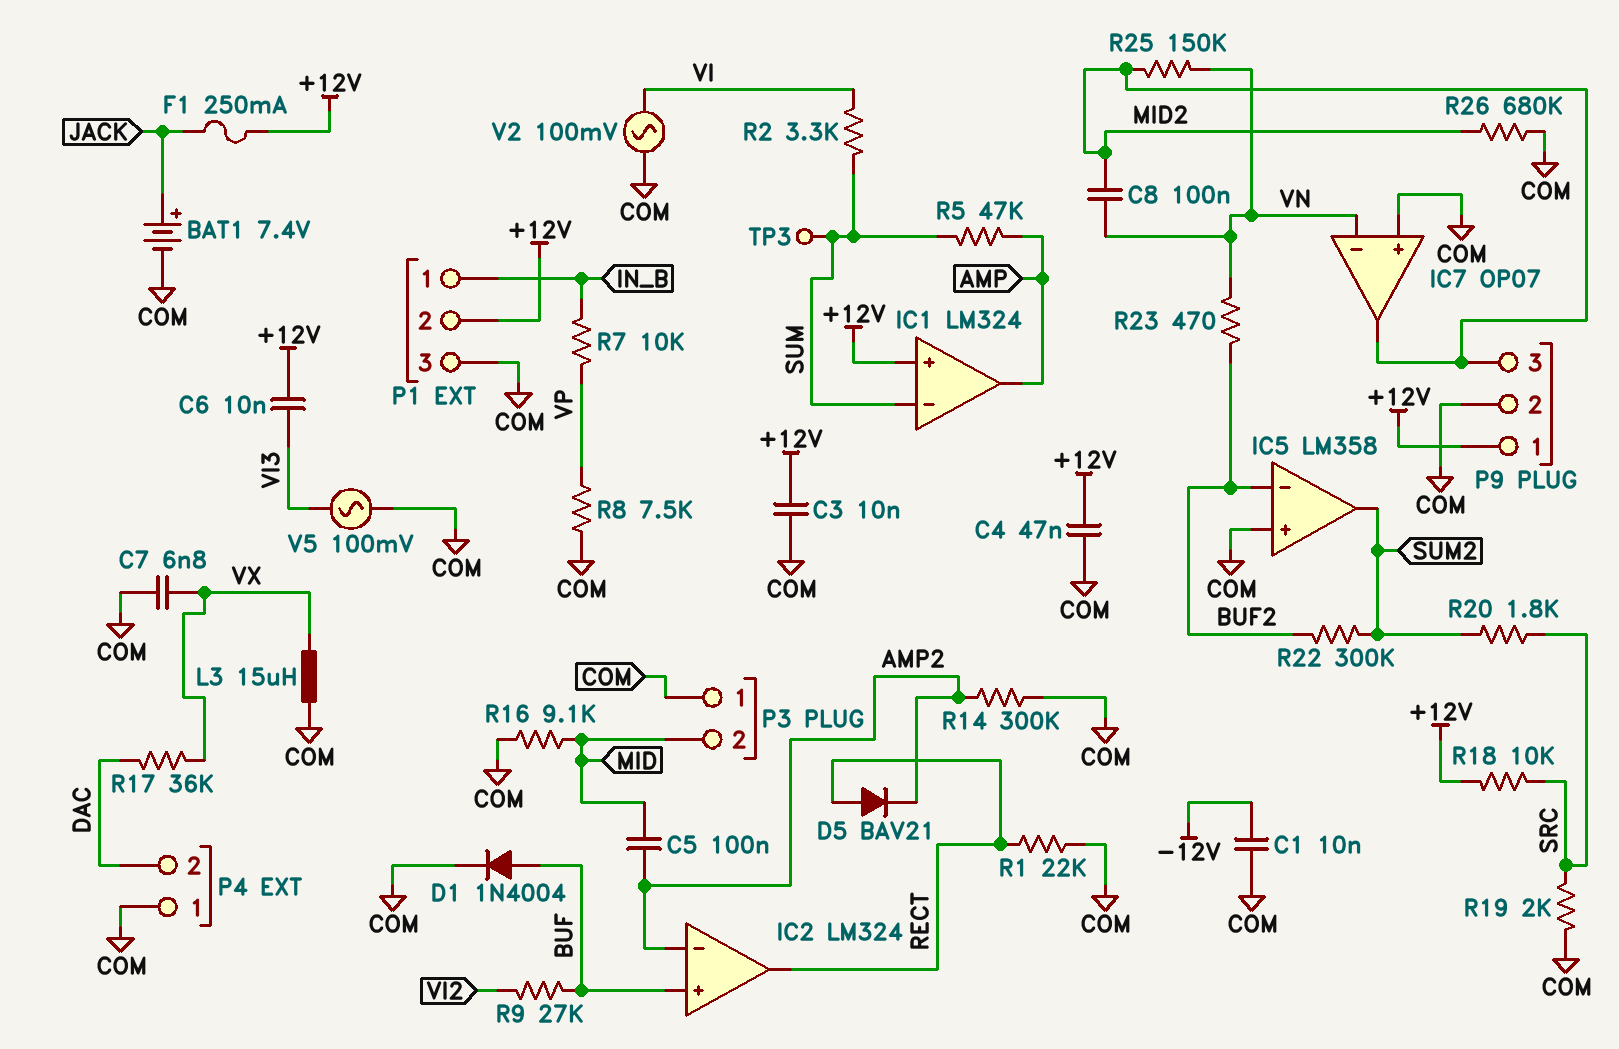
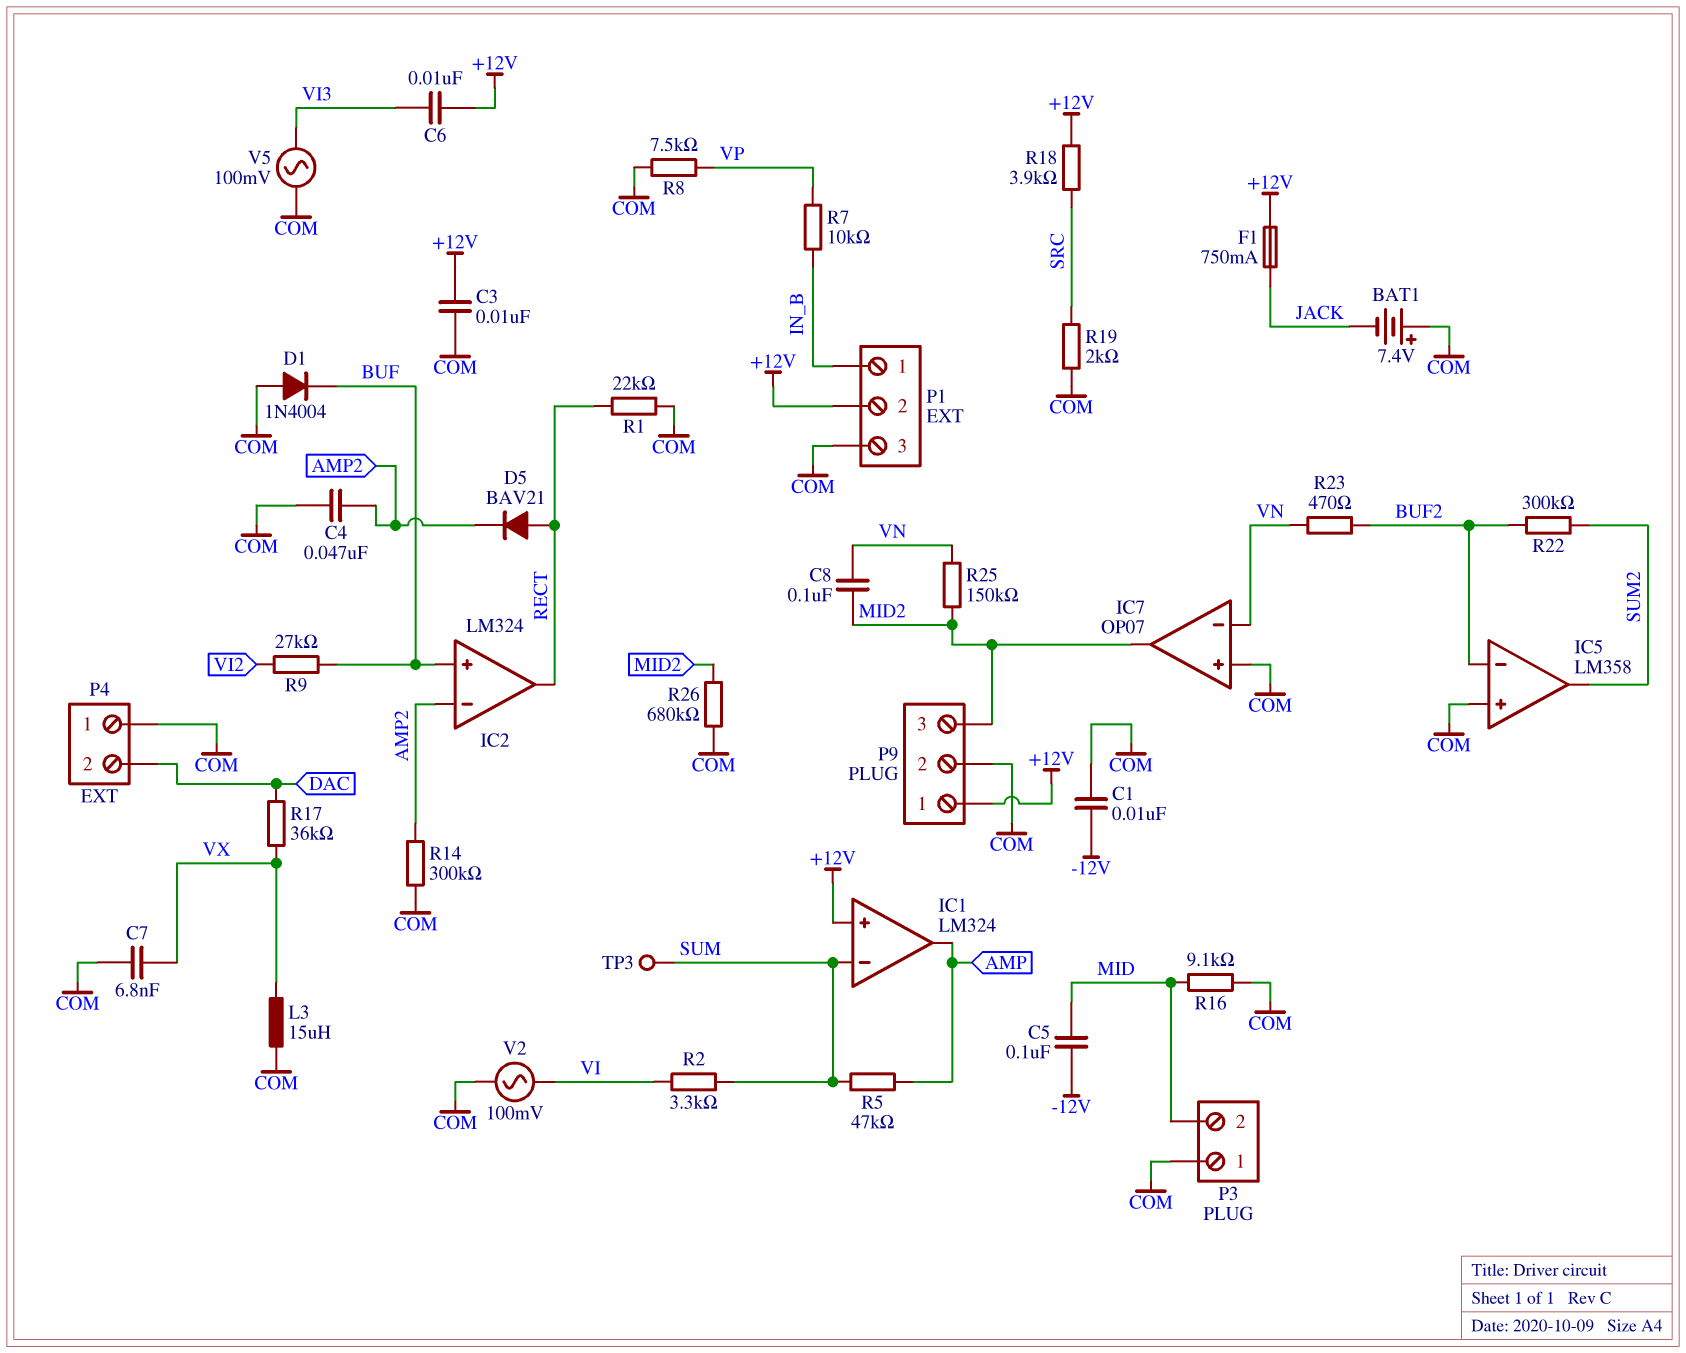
BAT1: 7.4V (plus JACK, minus COM) -> 7.4V (plus COM, minus JACK)
C4: 47nF (+12V, COM) -> 47nF (AMP2, COM)
C5: 100nF (AMP2, MID) -> 100nF (-12V, MID)
D1: diode 1N4004 (A BUF, K COM) -> diode 1N4004 (A COM, K BUF)
F1: 250mA (+12V, JACK) -> 750mA (+12V, JACK)
R18: 10k (+12V, SRC) -> 3.9k (+12V, SRC)
R20: 1.8k (SRC, SUM2) -> none

